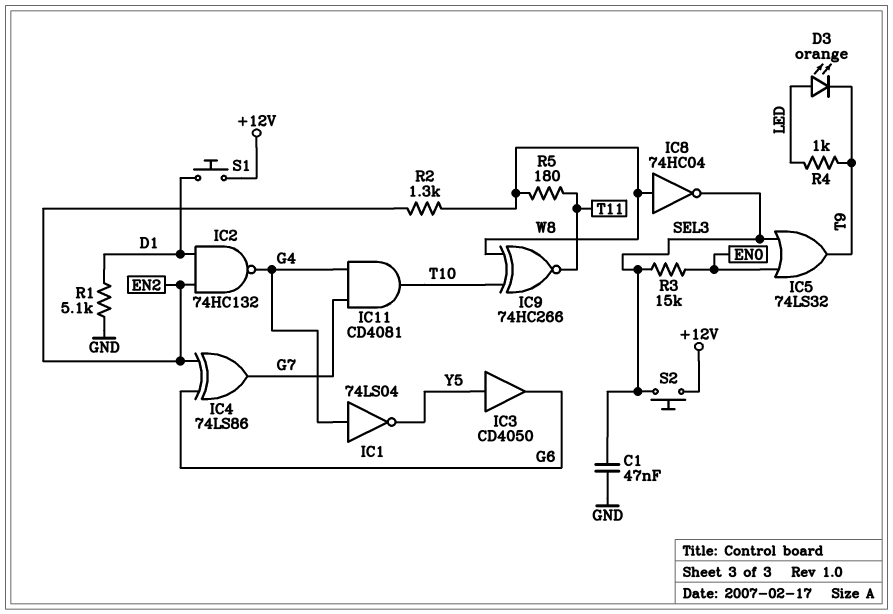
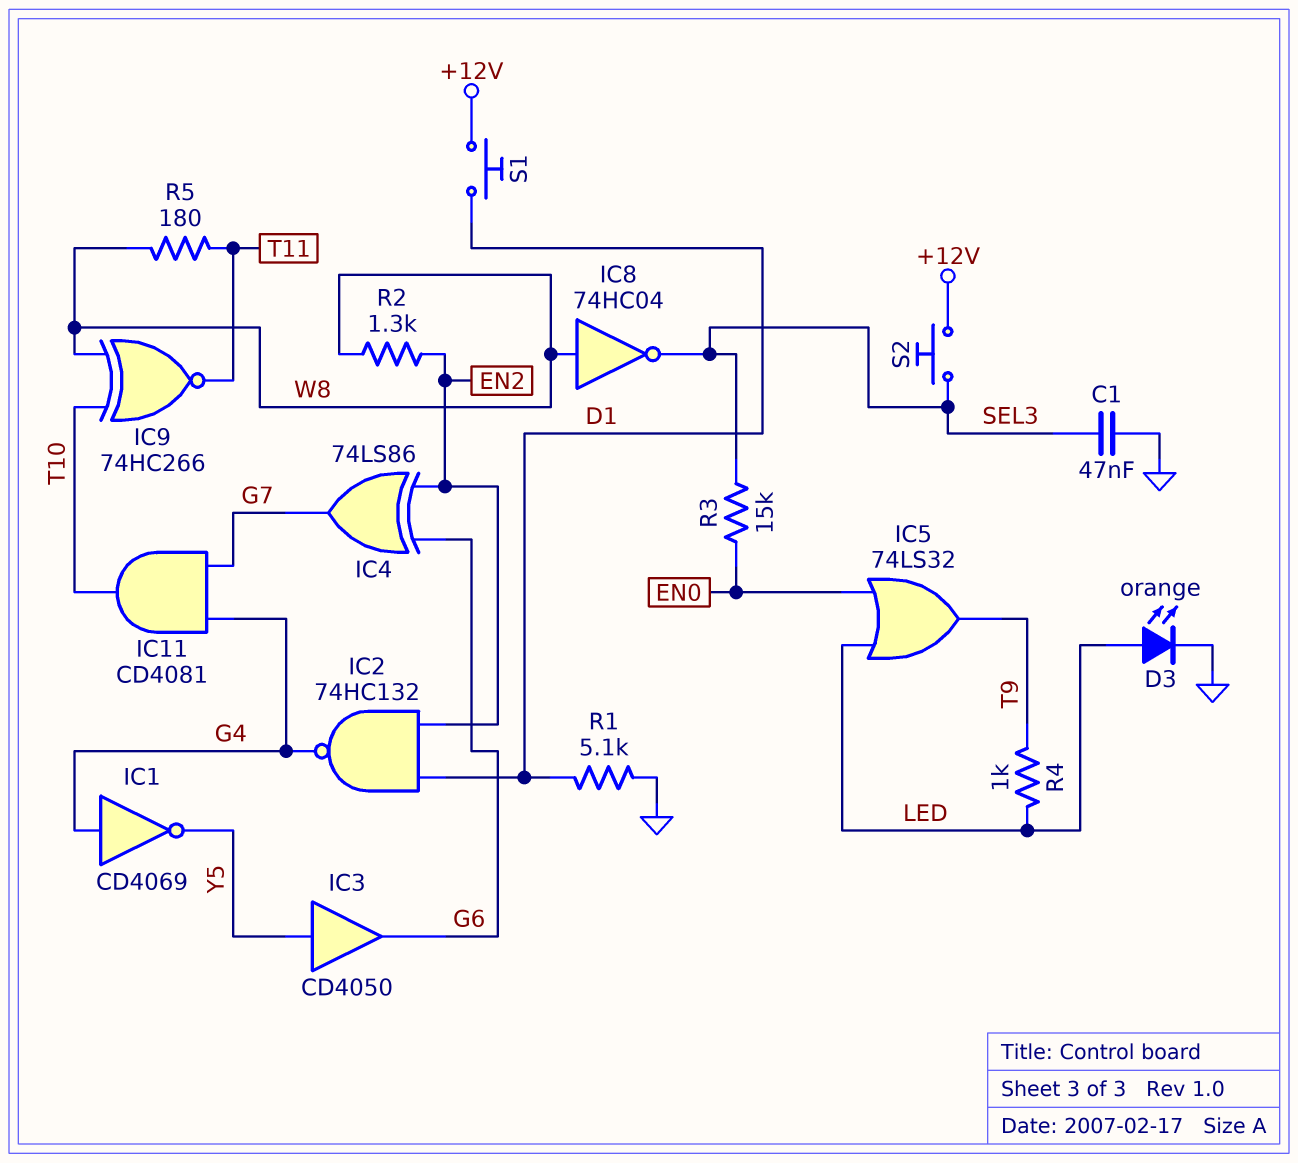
D3: LED orange (A LED, K T9) -> LED orange (A LED, K GND)
IC1: NOT 74LS04 (in G4, out Y5) -> NOT CD4069 (in G4, out Y5)
IC5: OR 74LS32 (in EN0, in SEL3, out T9) -> OR 74LS32 (in EN0, in LED, out T9)

